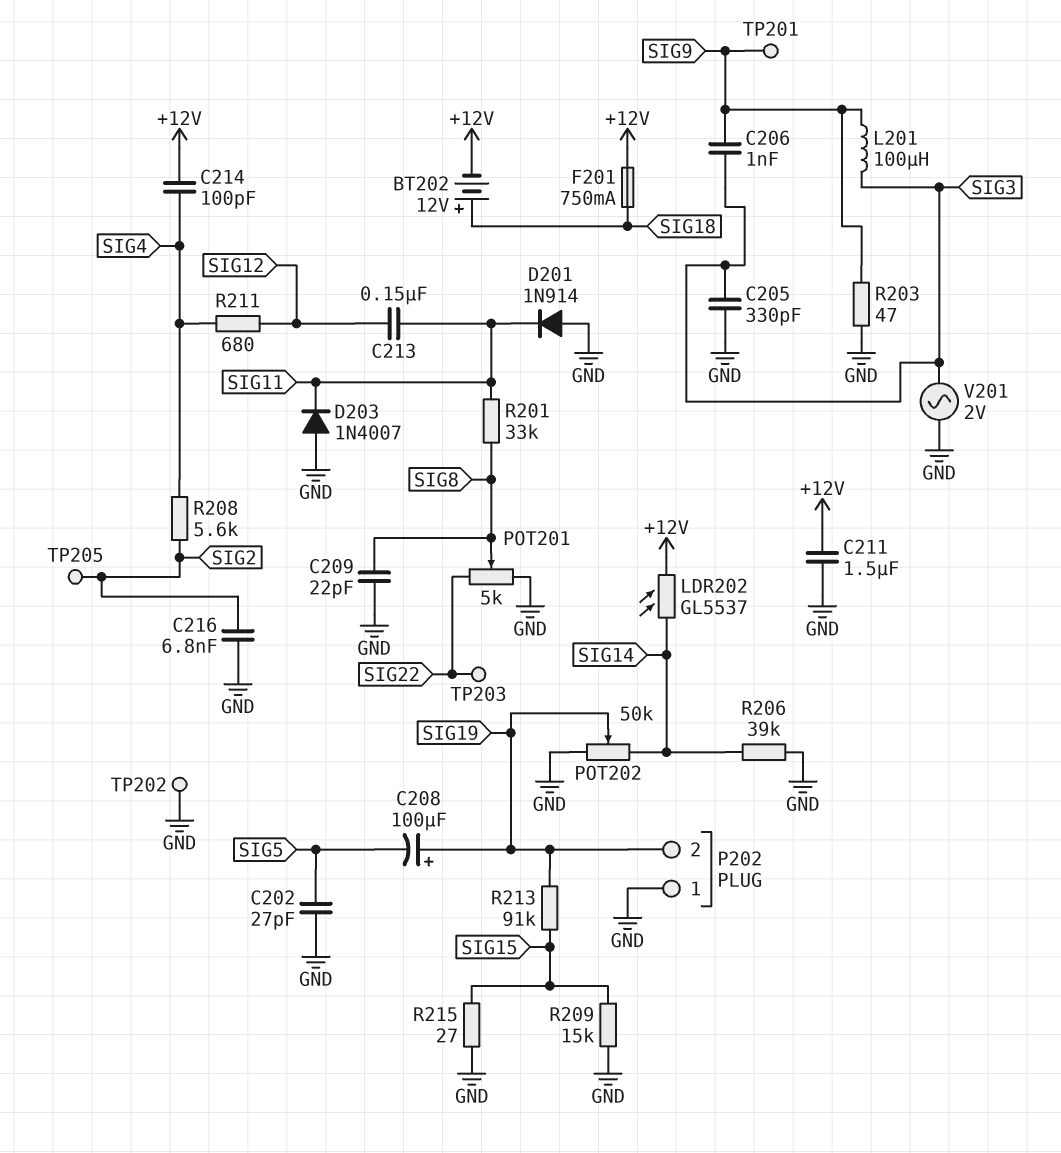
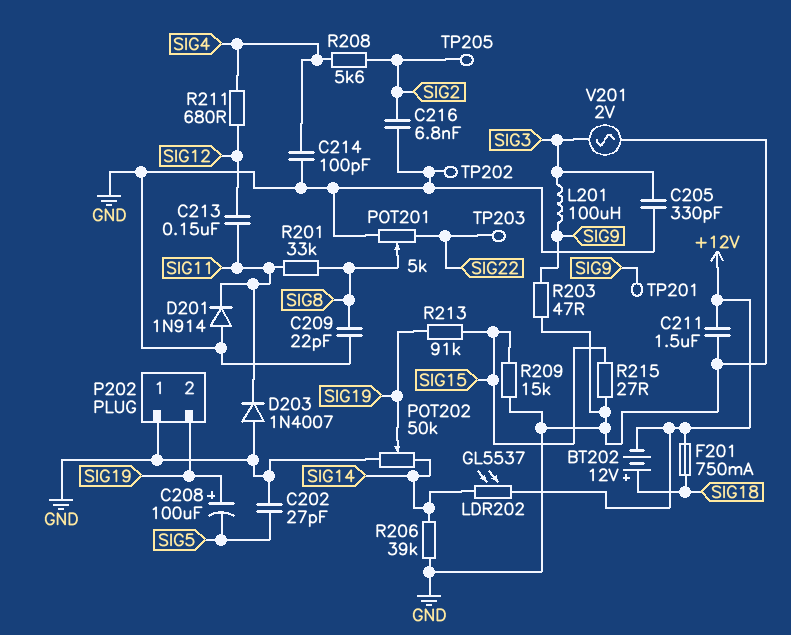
C206: 1nF (SIG3, SIG9) -> none
C214: 100pF (+12V, SIG4) -> 100pF (GND, SIG4)

